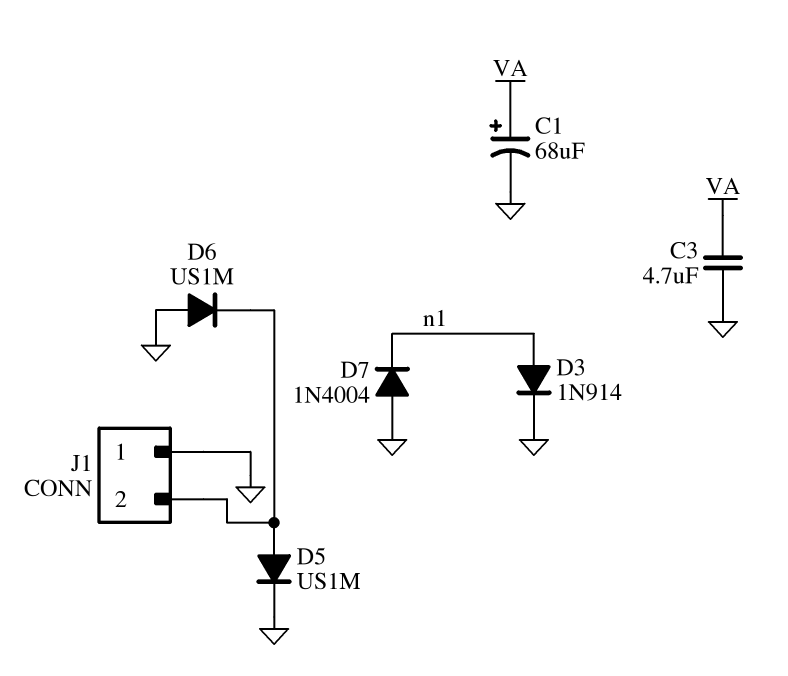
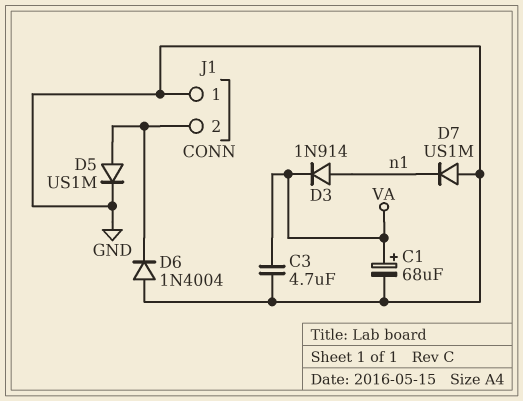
D3: diode 1N914 (A n1, K GND) -> diode 1N914 (A n1, K VA)
D6: diode US1M (A GND, K J1/2) -> diode 1N4004 (A GND, K J1/2)
D7: diode 1N4004 (A GND, K n1) -> diode US1M (A GND, K n1)

